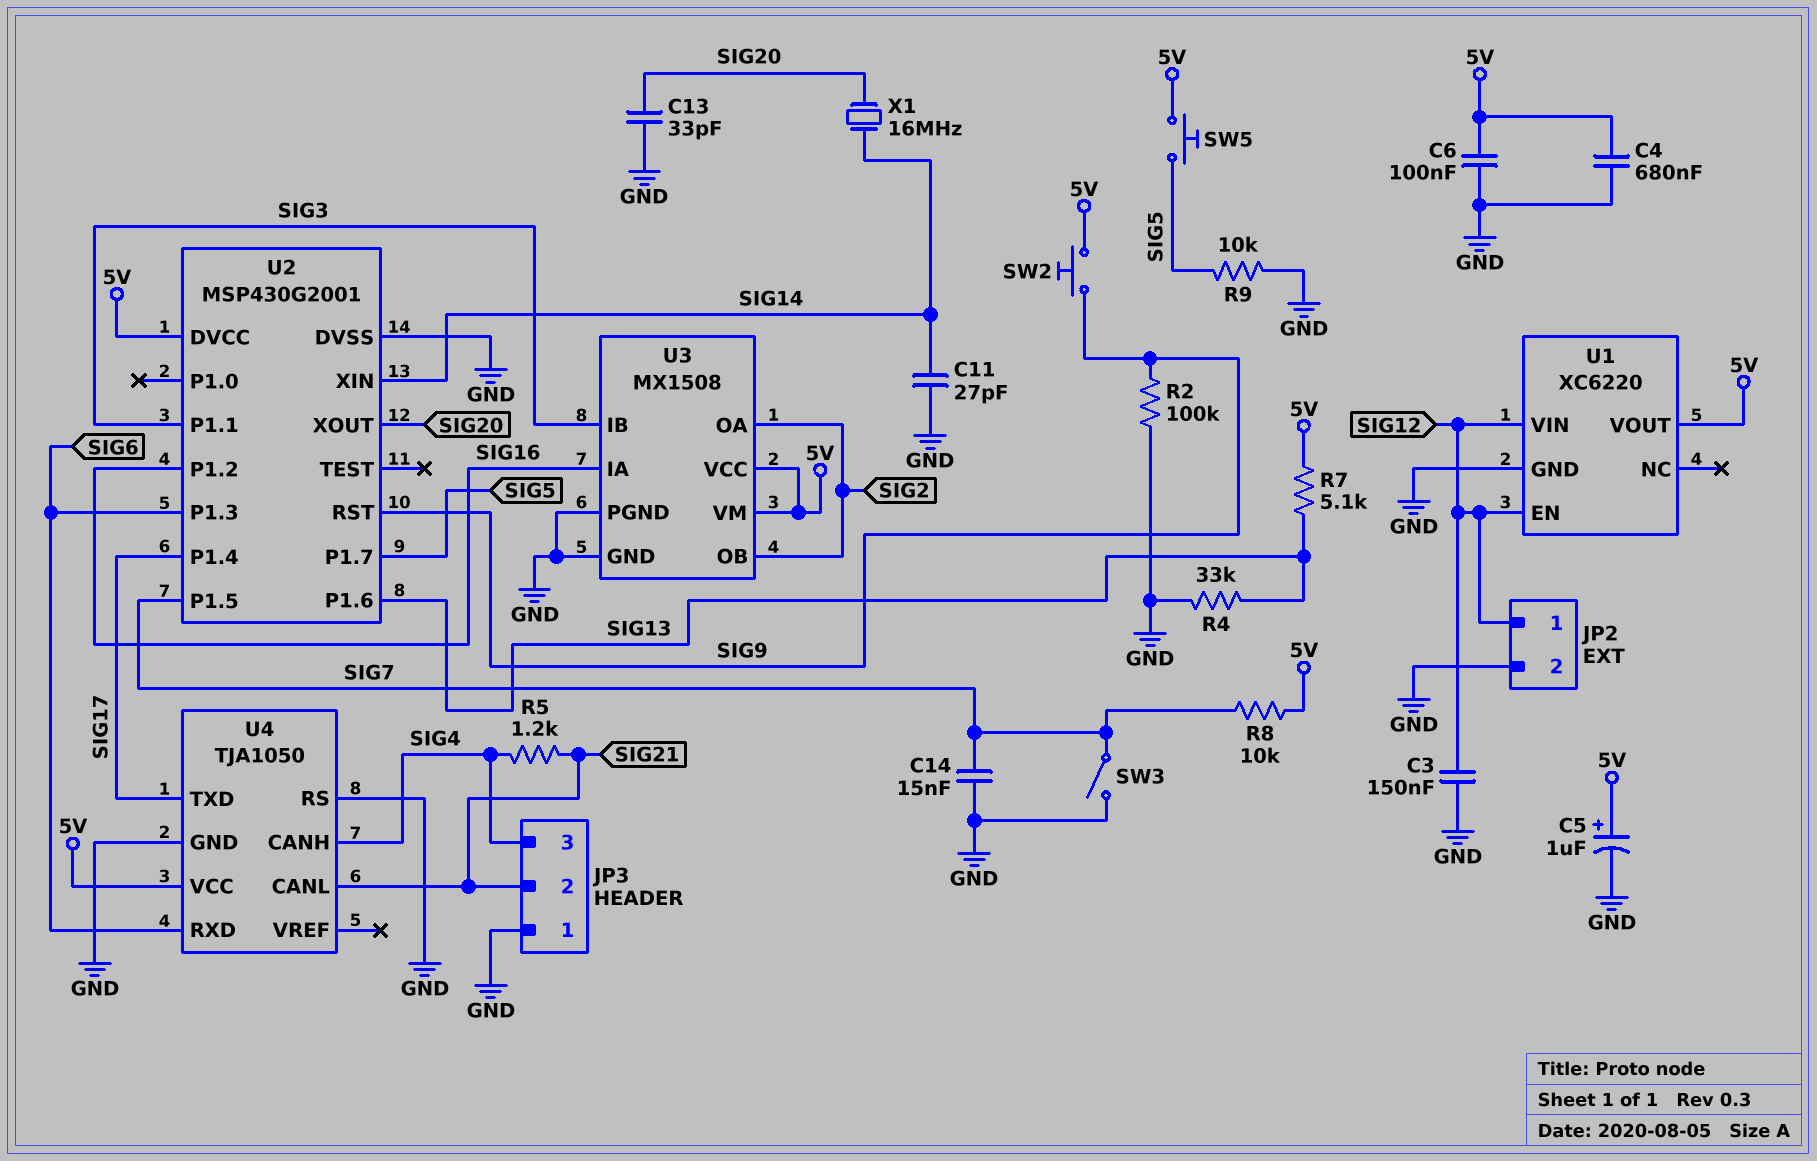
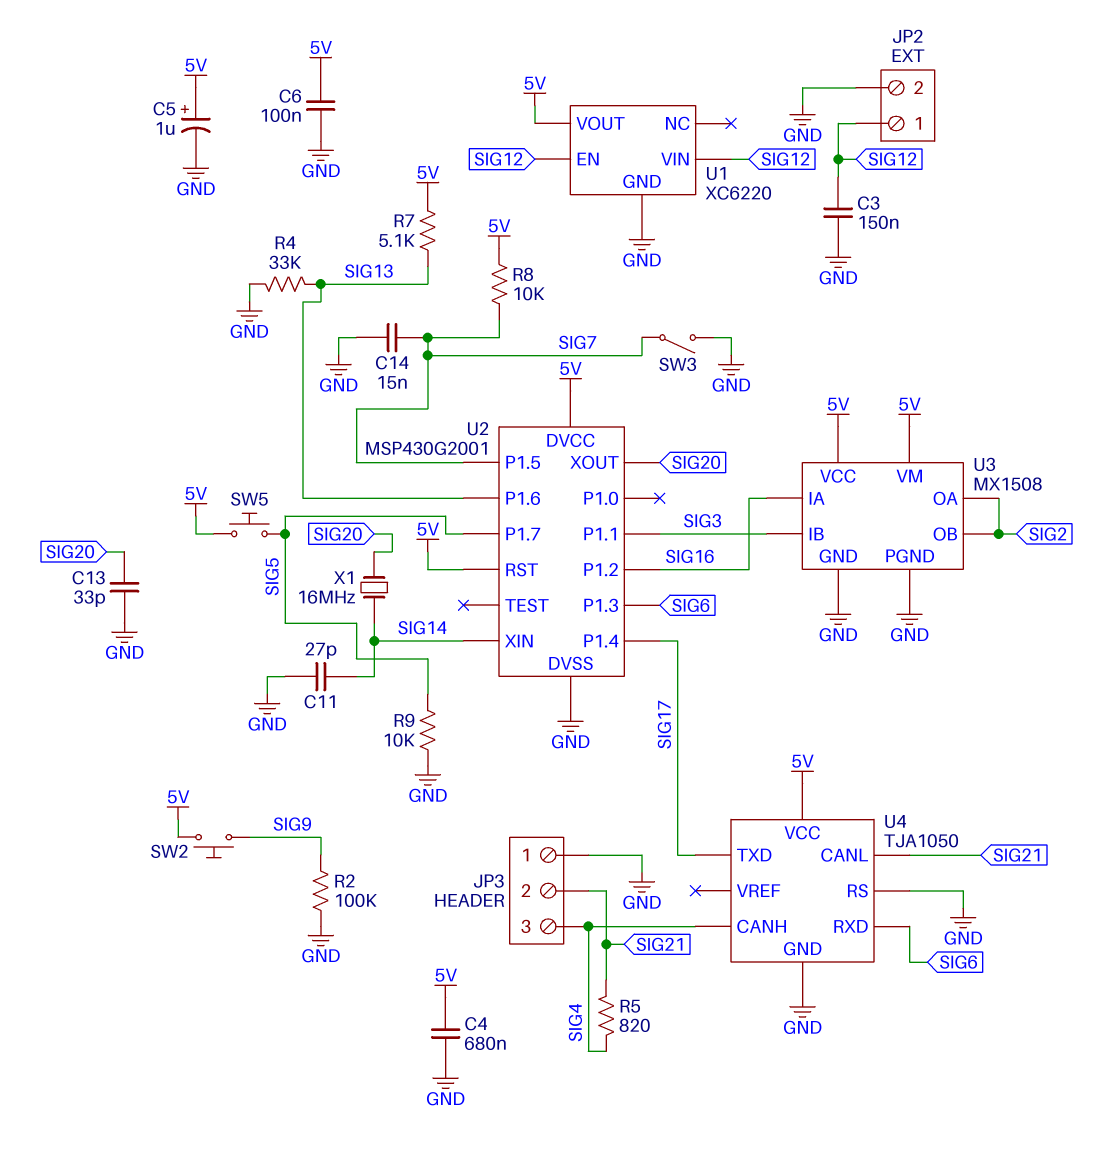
R5: 1.2k (SIG4, SIG21) -> 820 (SIG4, SIG21)
U2 pin RST: SIG9 -> 5V

